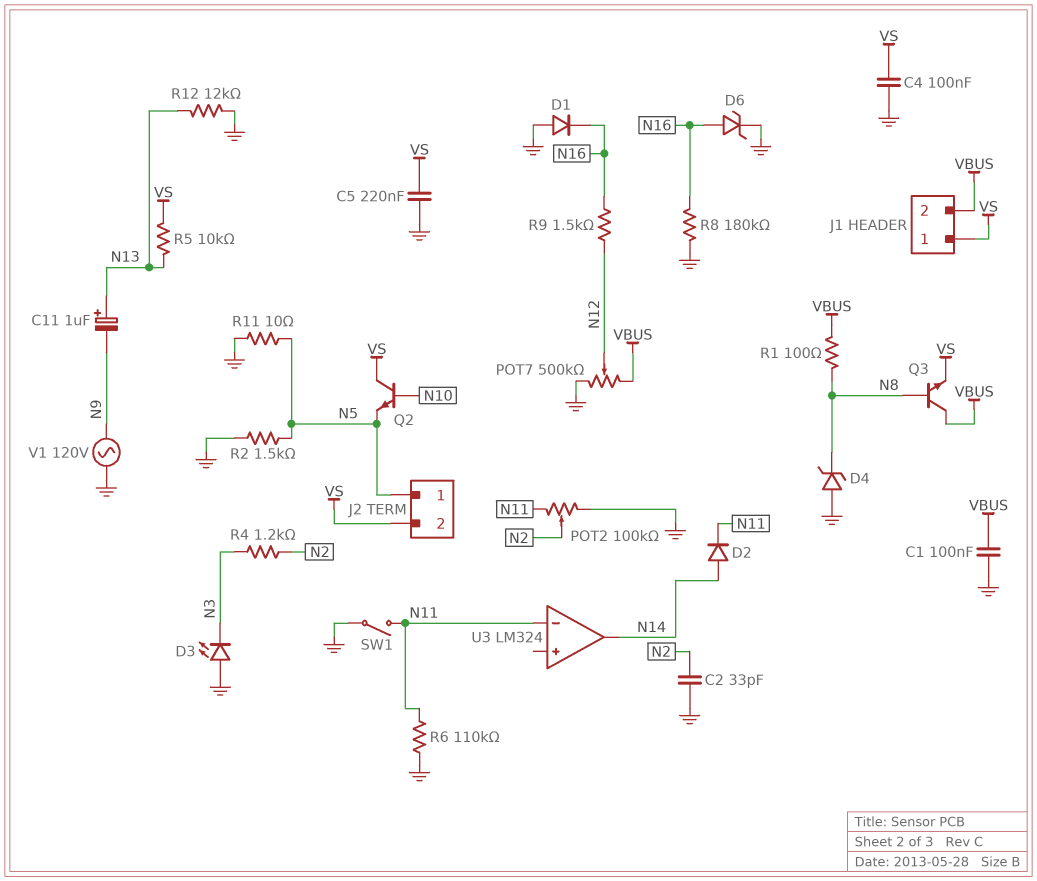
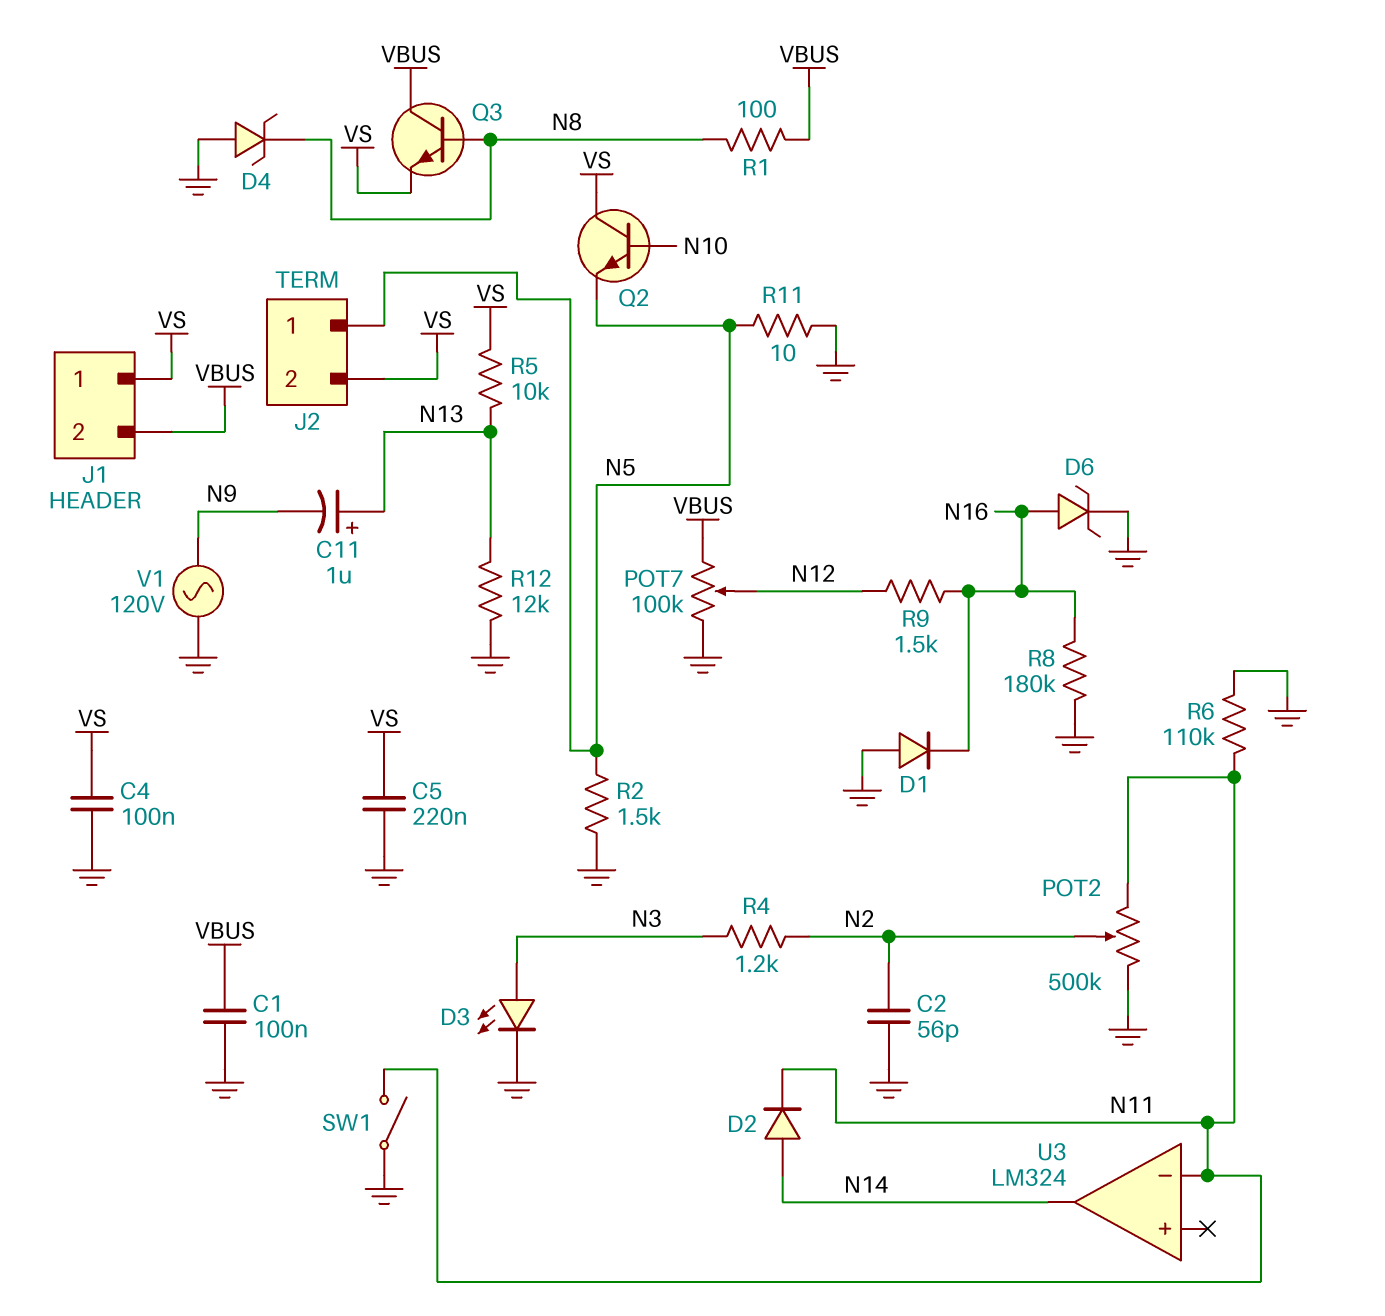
C2: 33pF (GND, N2) -> 56pF (GND, N2)
D3: LED (A GND, K N3) -> LED (A N3, K GND)
POT2: 100k (GND, N11, wiper N2) -> 500k (GND, N11, wiper N2)
POT7: 500k (GND, VBUS, wiper N12) -> 100k (GND, VBUS, wiper N12)

